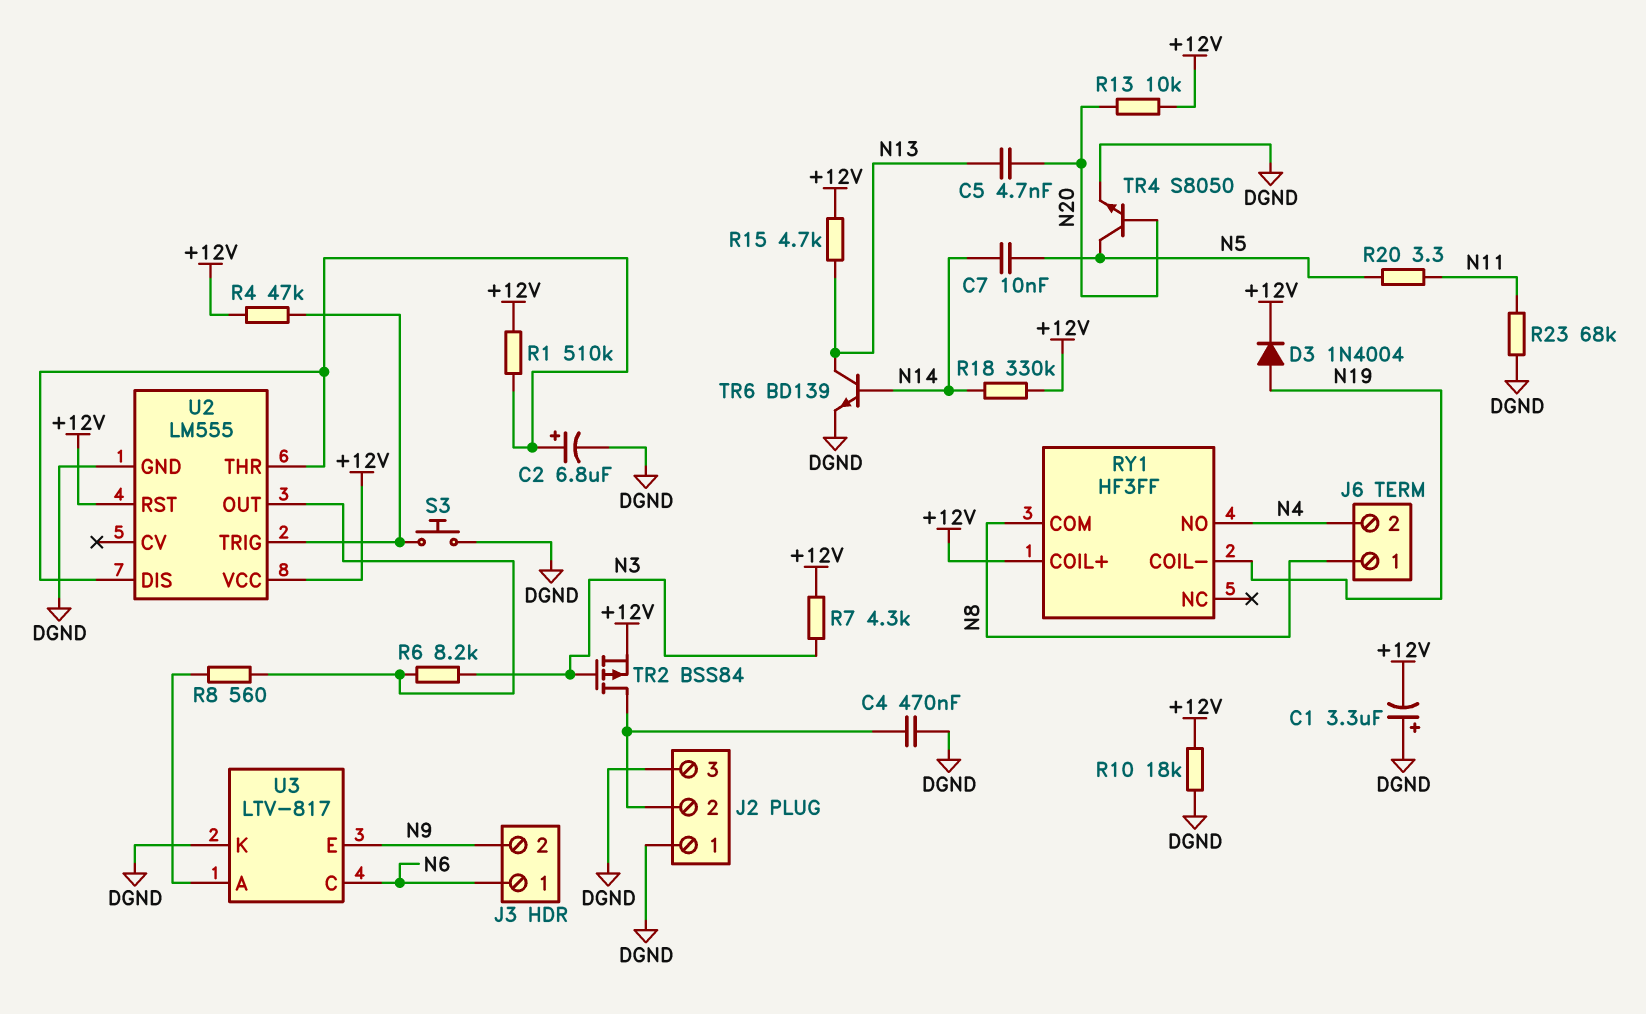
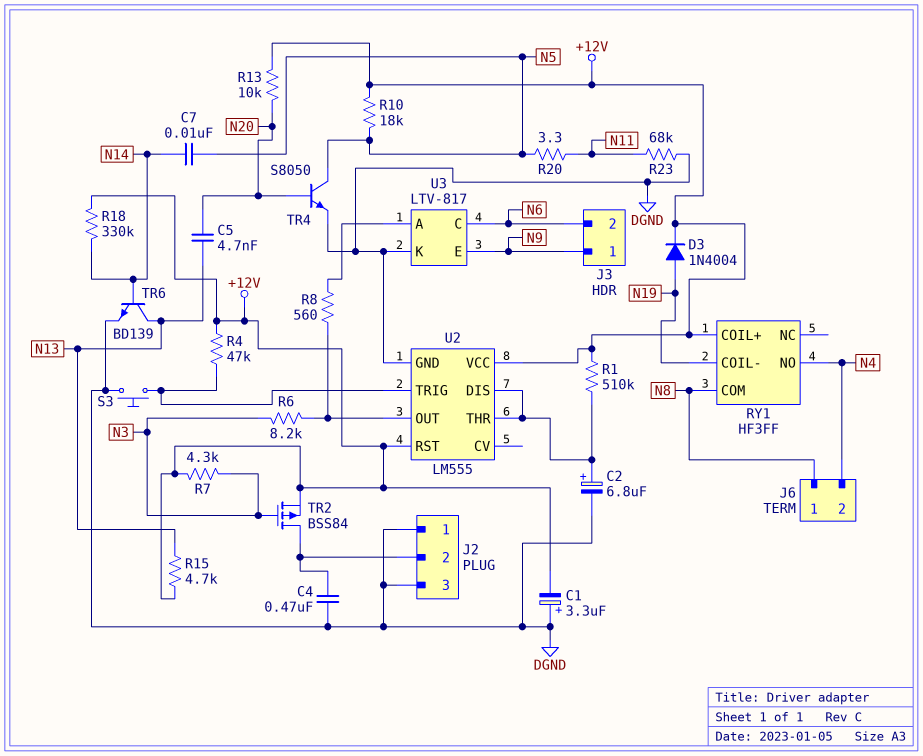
J3 pin 1: N6 -> N9
J3 pin 2: N9 -> N6
R10: 18k (+12V, DGND) -> 18k (+12V, N5)

